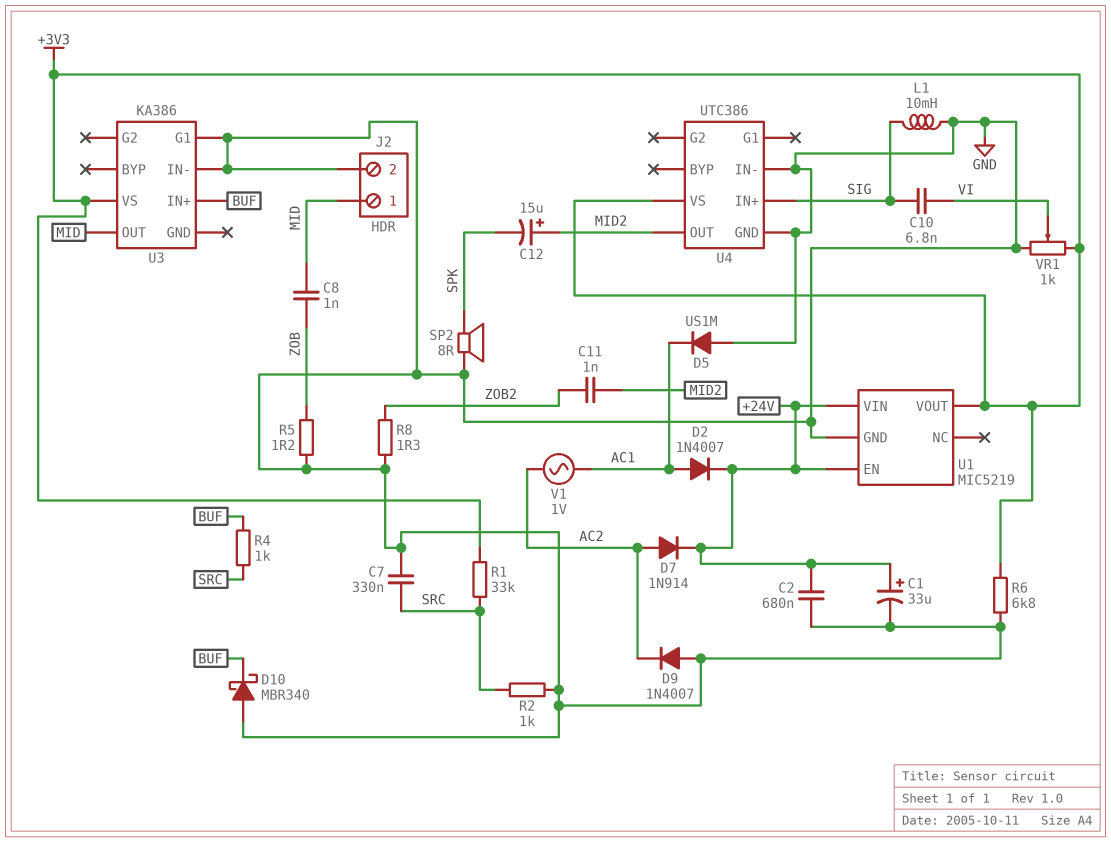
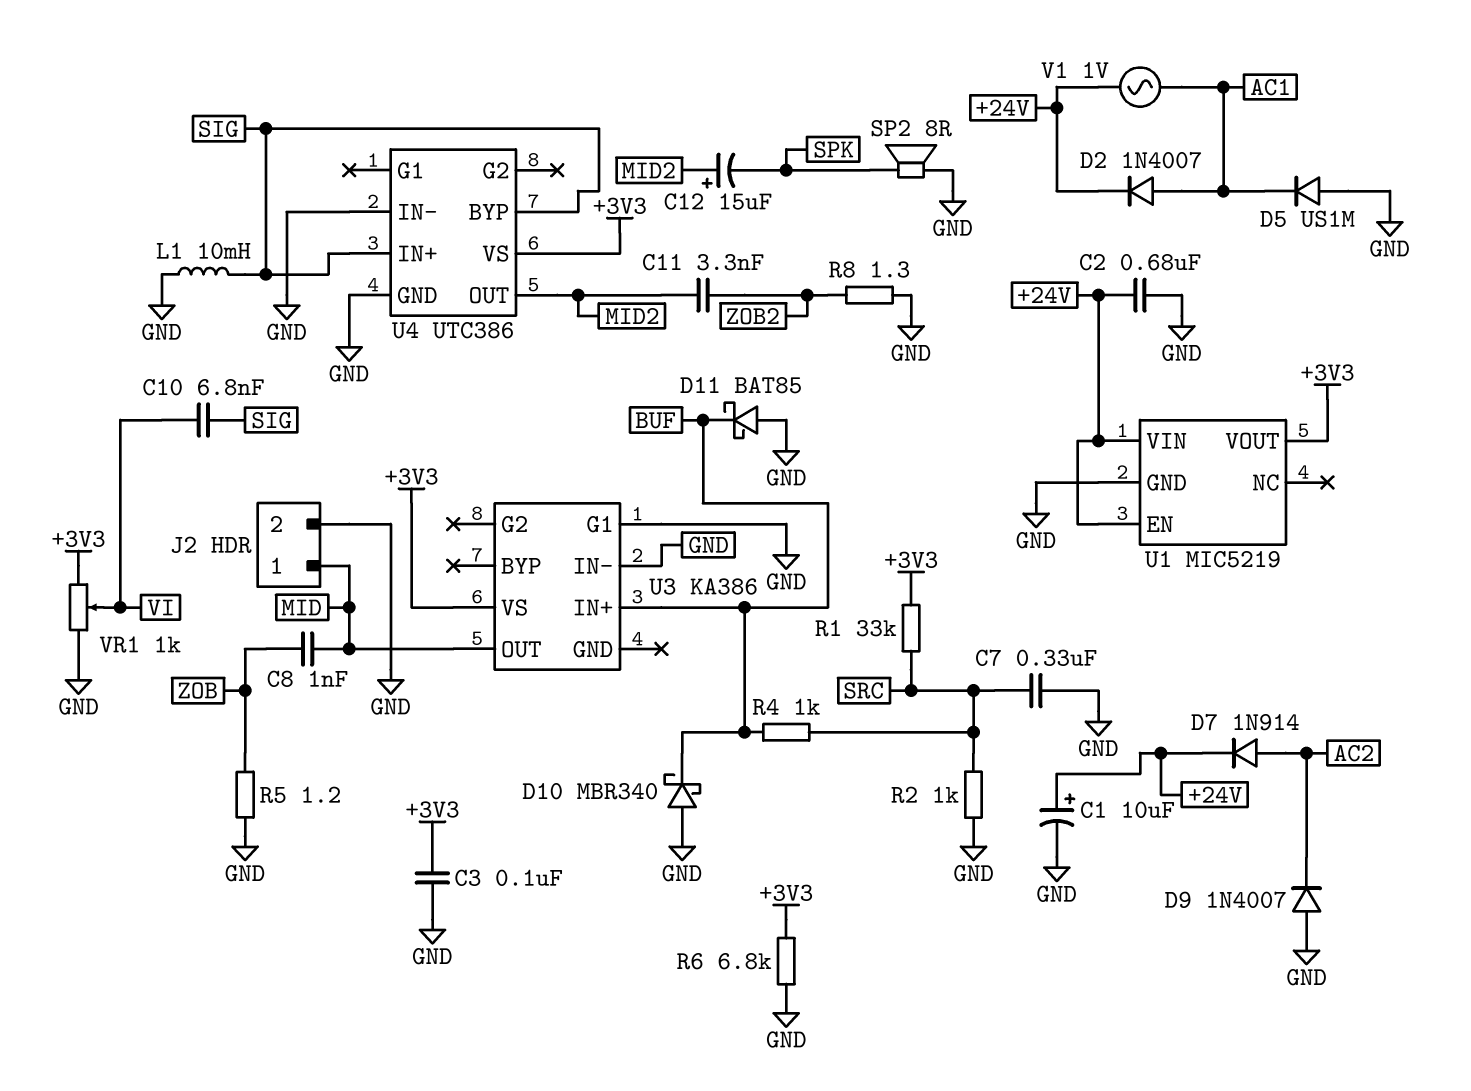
C1: 33uF (plus +24V, minus GND) -> 10uF (plus +24V, minus GND)
C3: none -> 100nF (+3V3, GND)
C11: 1nF (MID2, ZOB2) -> 3.3nF (MID2, ZOB2)
D11: none -> schottky BAT85 (A GND, K BUF)
U4 pin BYP: none -> SIG
V1: AC 1V (AC1, AC2) -> AC 1V (+24V, AC1)

